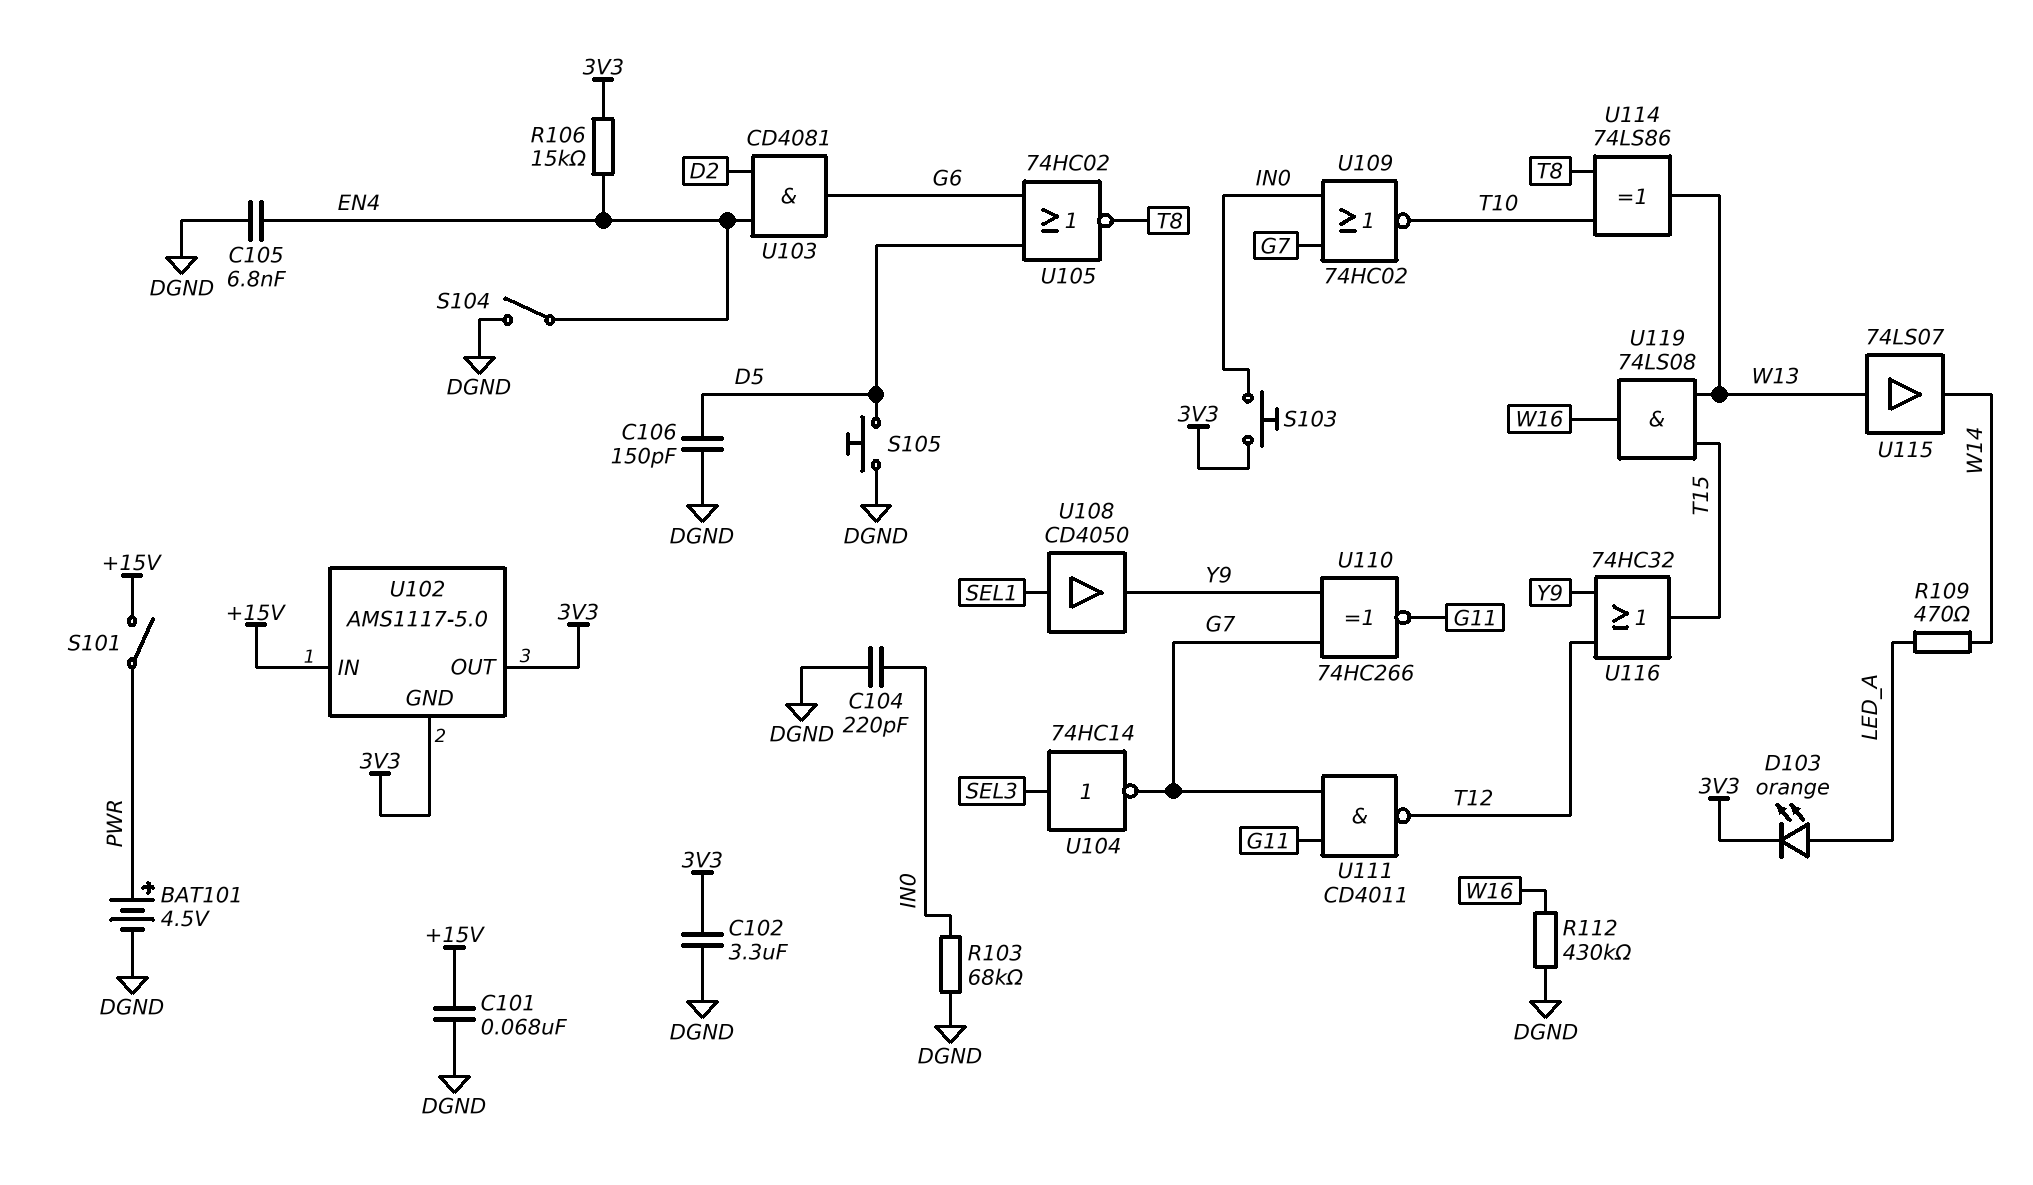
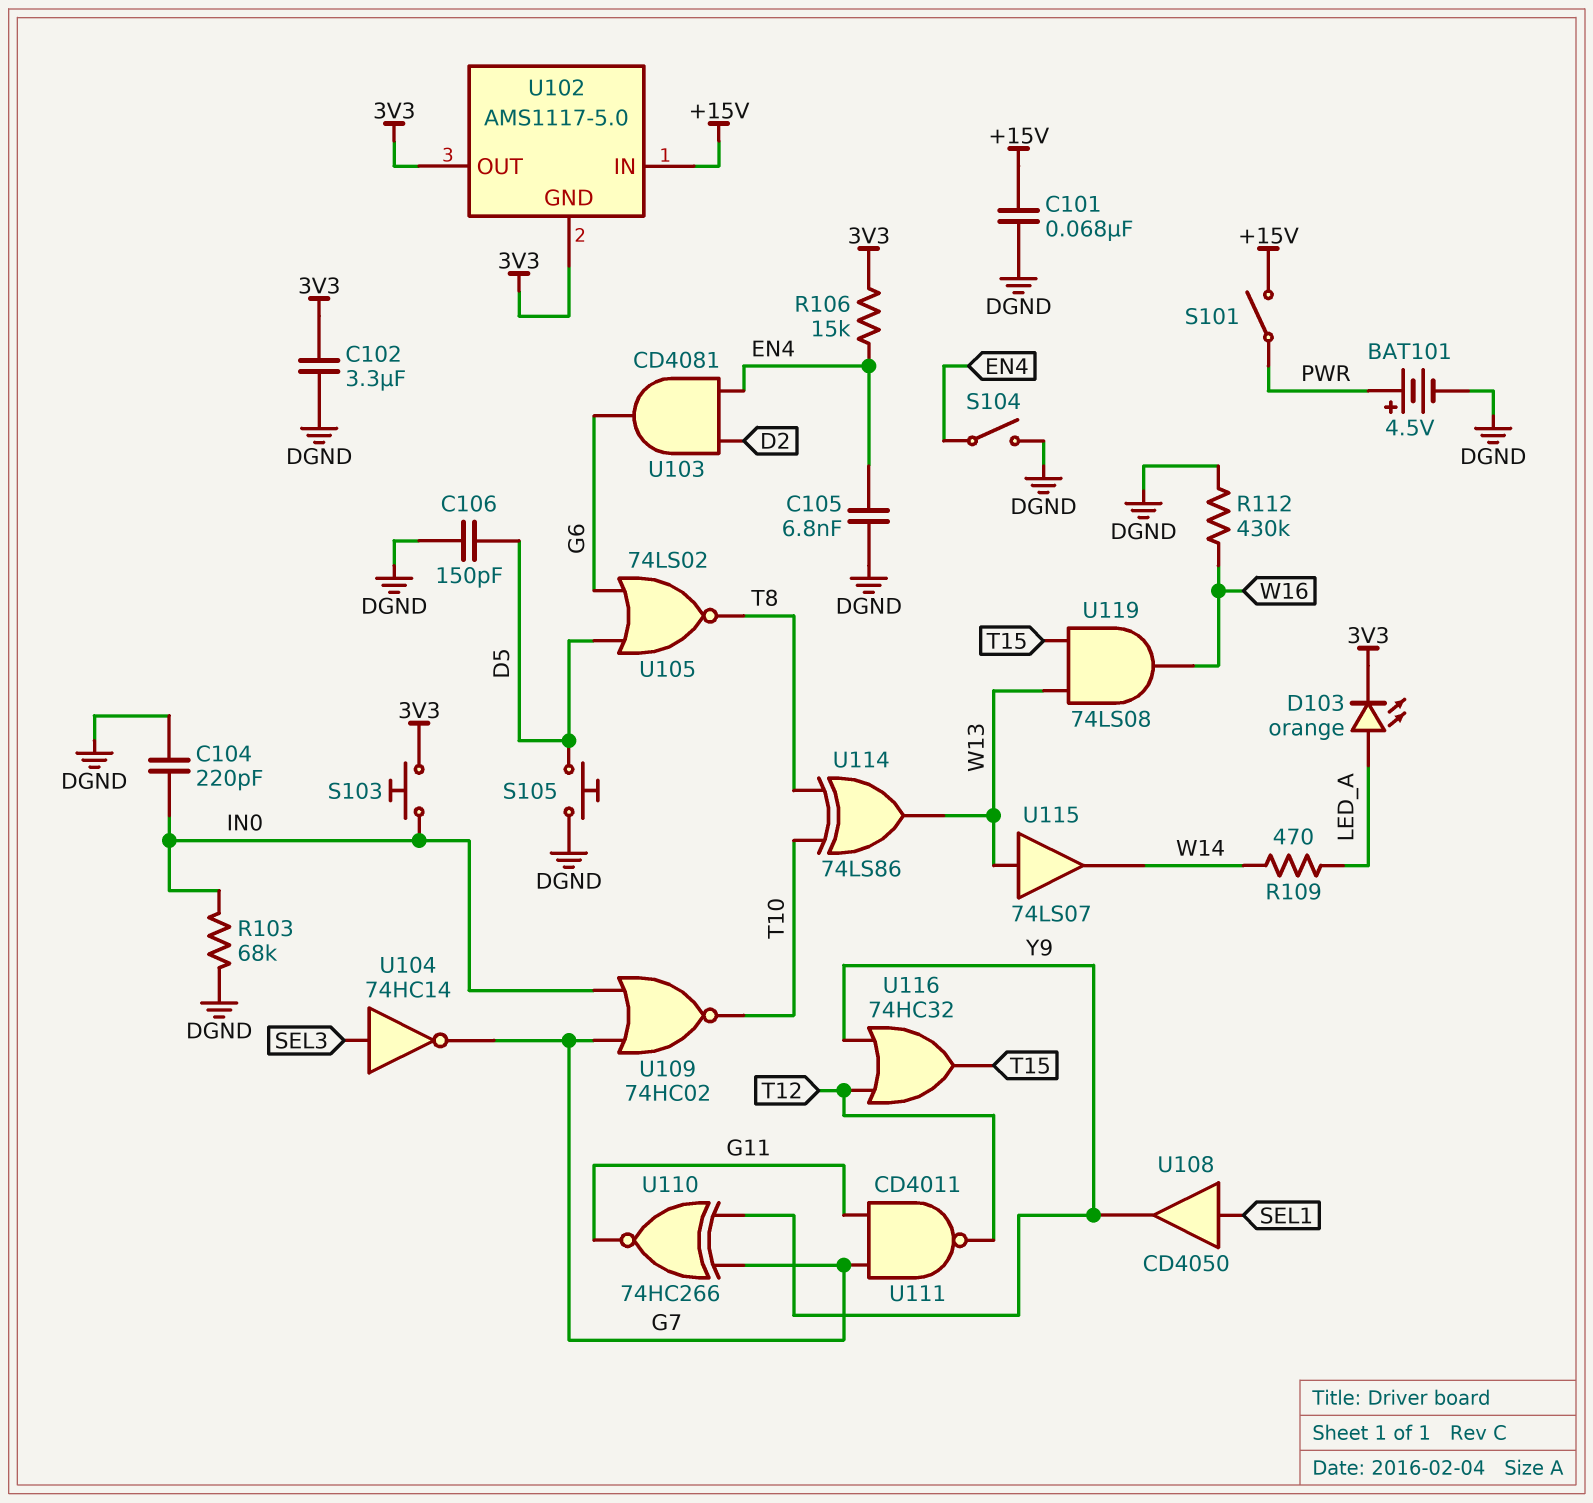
U105: NOR 74HC02 (in D5, in G6, out T8) -> NOR 74LS02 (in D5, in G6, out T8)

